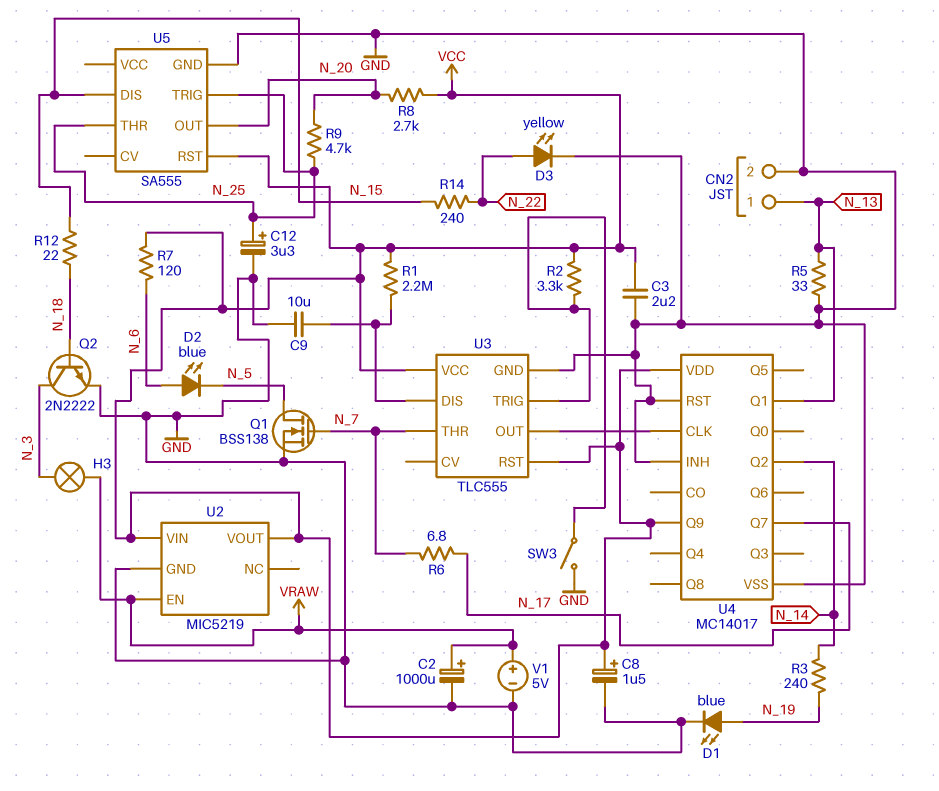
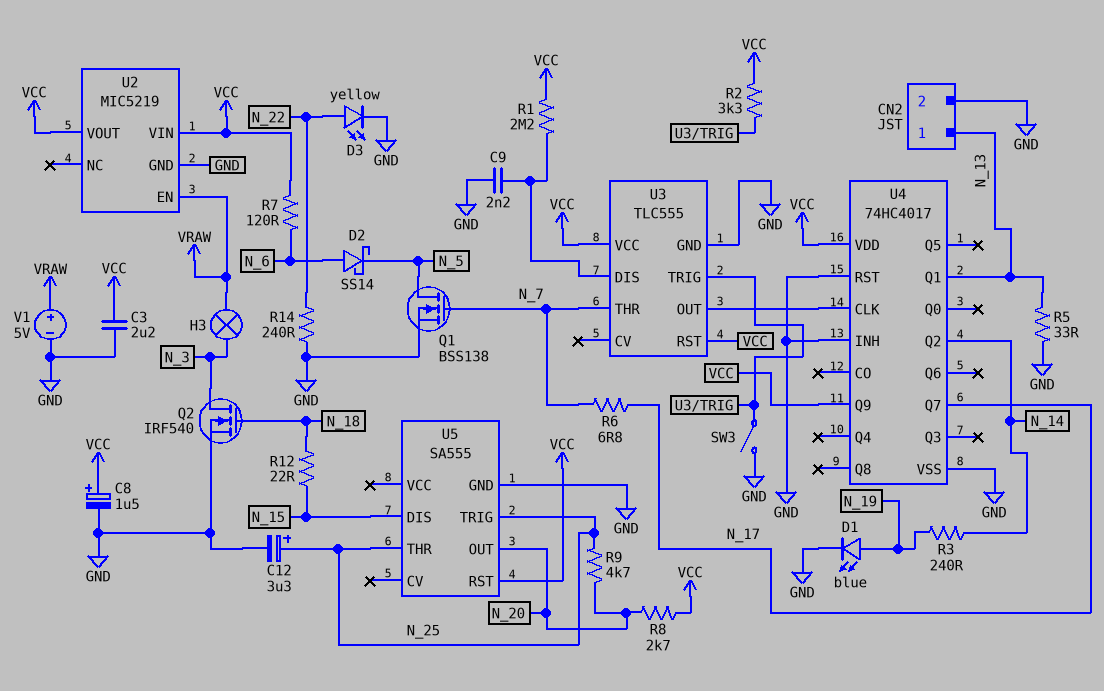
C2: 1000uF (plus VRAW, minus GND) -> none
C9: 10uF (GND, U3/DIS) -> 2.2nF (GND, U3/DIS)
D2: LED blue (A N_6, K N_5) -> schottky SS14 (A N_6, K N_5)
Q2: NPN 2N2222 (B N_18, C N_3, E GND) -> NMOS IRF540 (G N_18, D N_3, S GND)
R14: 240 (N_15, N_22) -> 240 (GND, N_22)
U4: MC14017 -> 74HC4017

